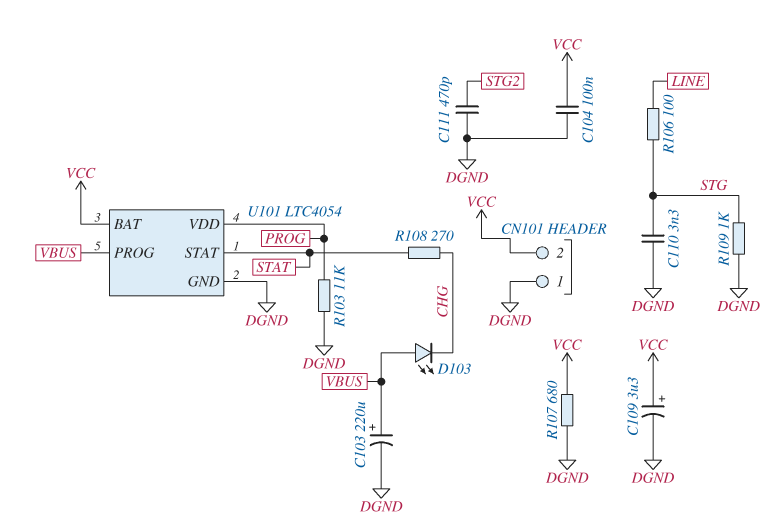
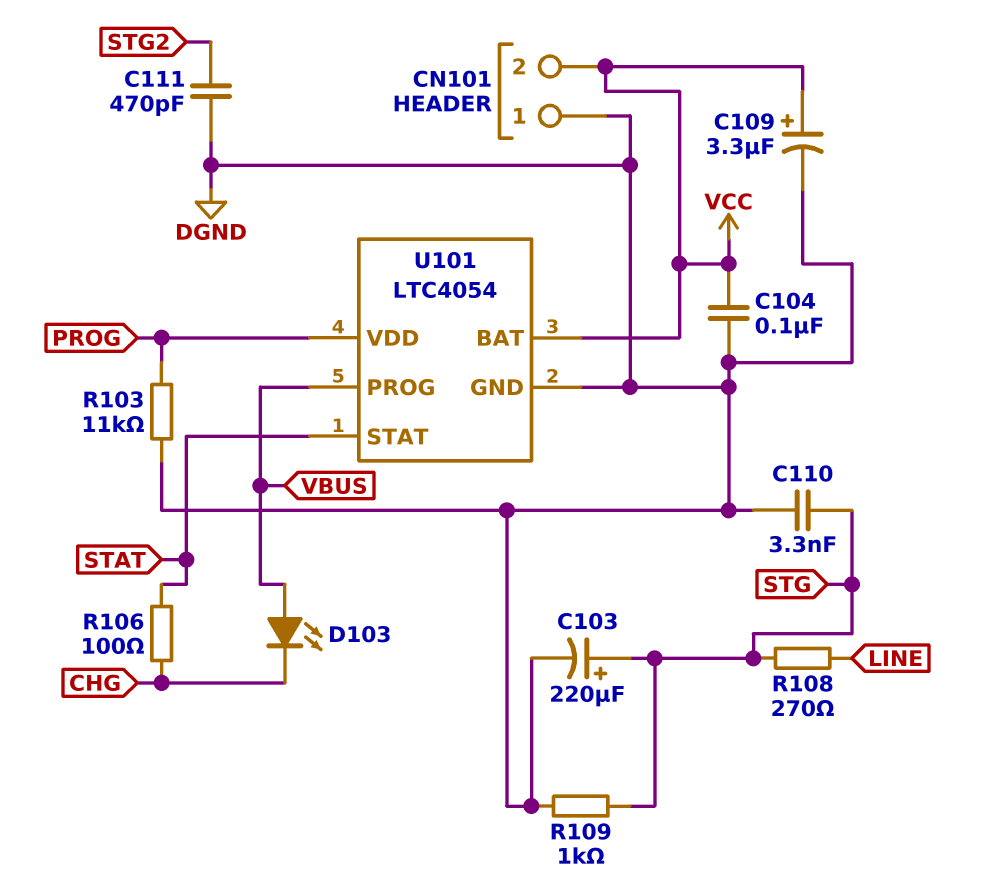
C103: 220uF (plus VBUS, minus DGND) -> 220uF (plus STG, minus DGND)
R106: 100 (LINE, STG) -> 100 (CHG, STAT)
R107: 680 (DGND, VCC) -> none
R108: 270 (CHG, STAT) -> 270 (LINE, STG)

